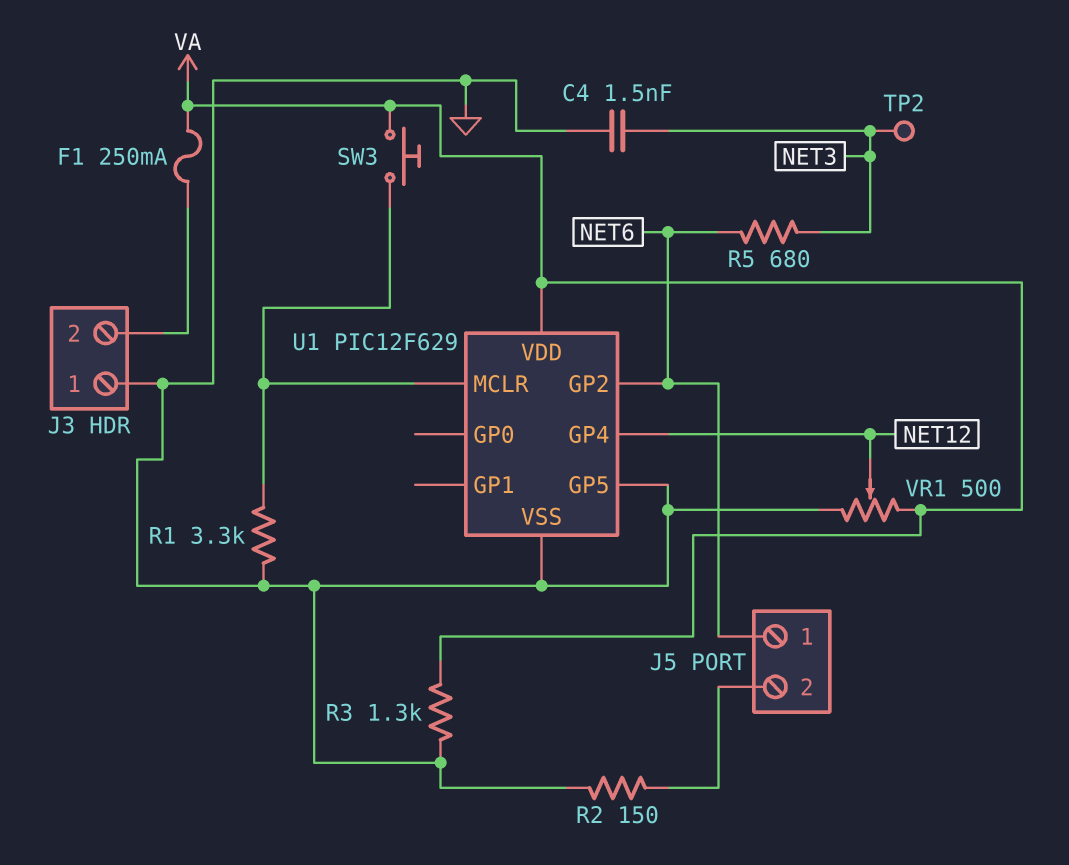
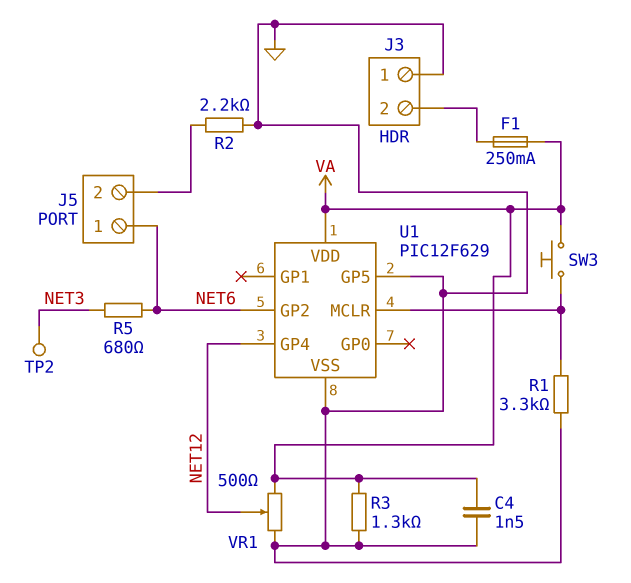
C4: 1.5nF (GND, NET3) -> 1.5nF (GND, VA)
R2: 150 (GND, J5/2) -> 2.2k (GND, J5/2)

